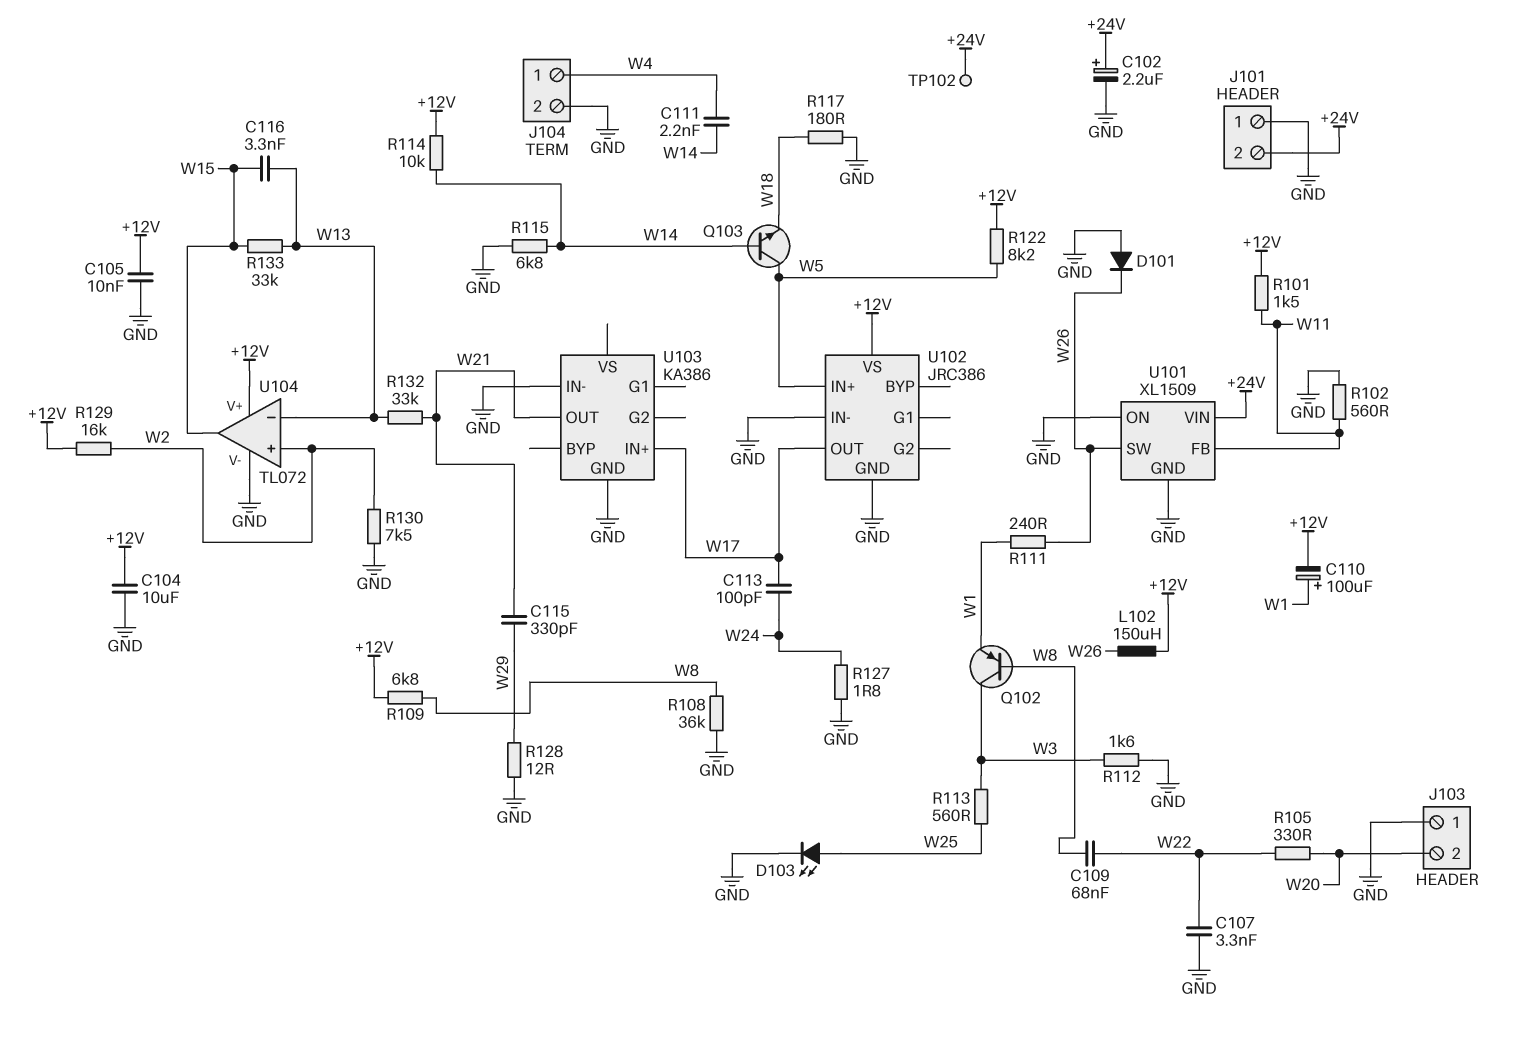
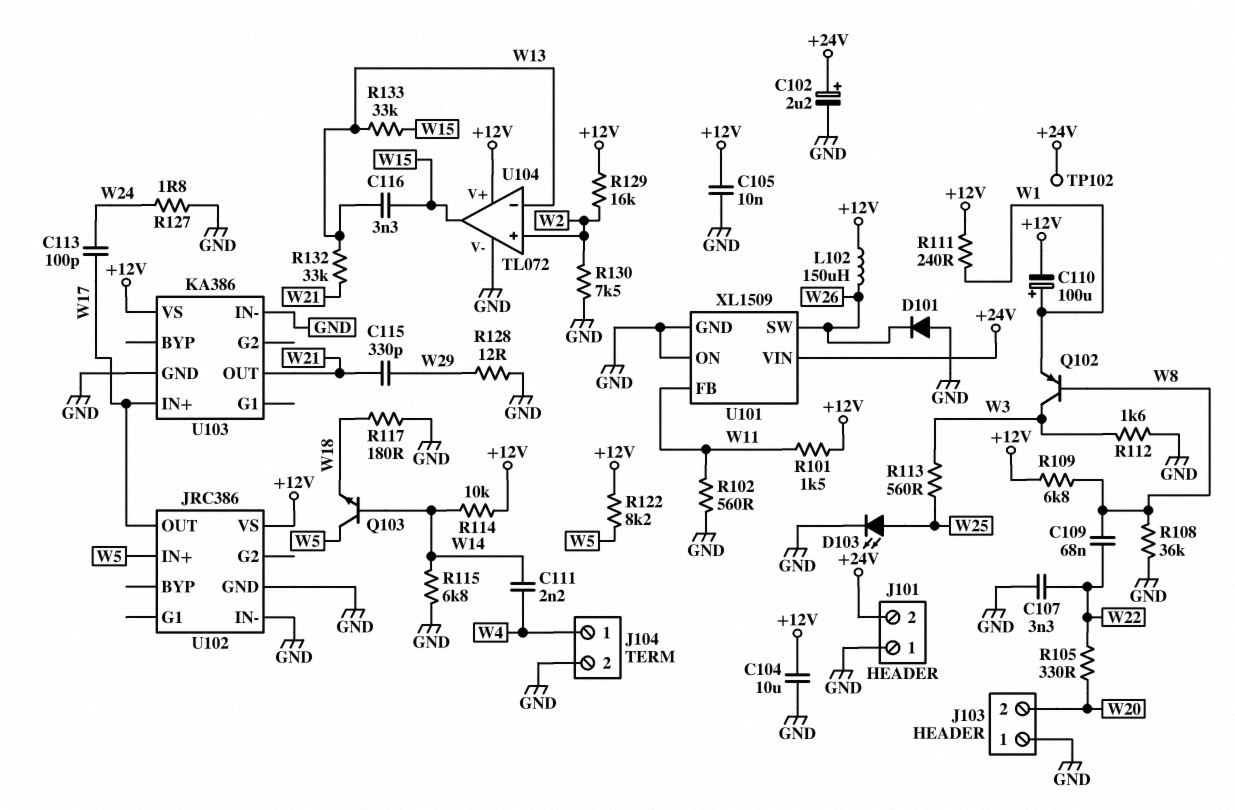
R111: 240 (W1, W26) -> 240 (+12V, W1)
U103 pin VS: none -> +12V

